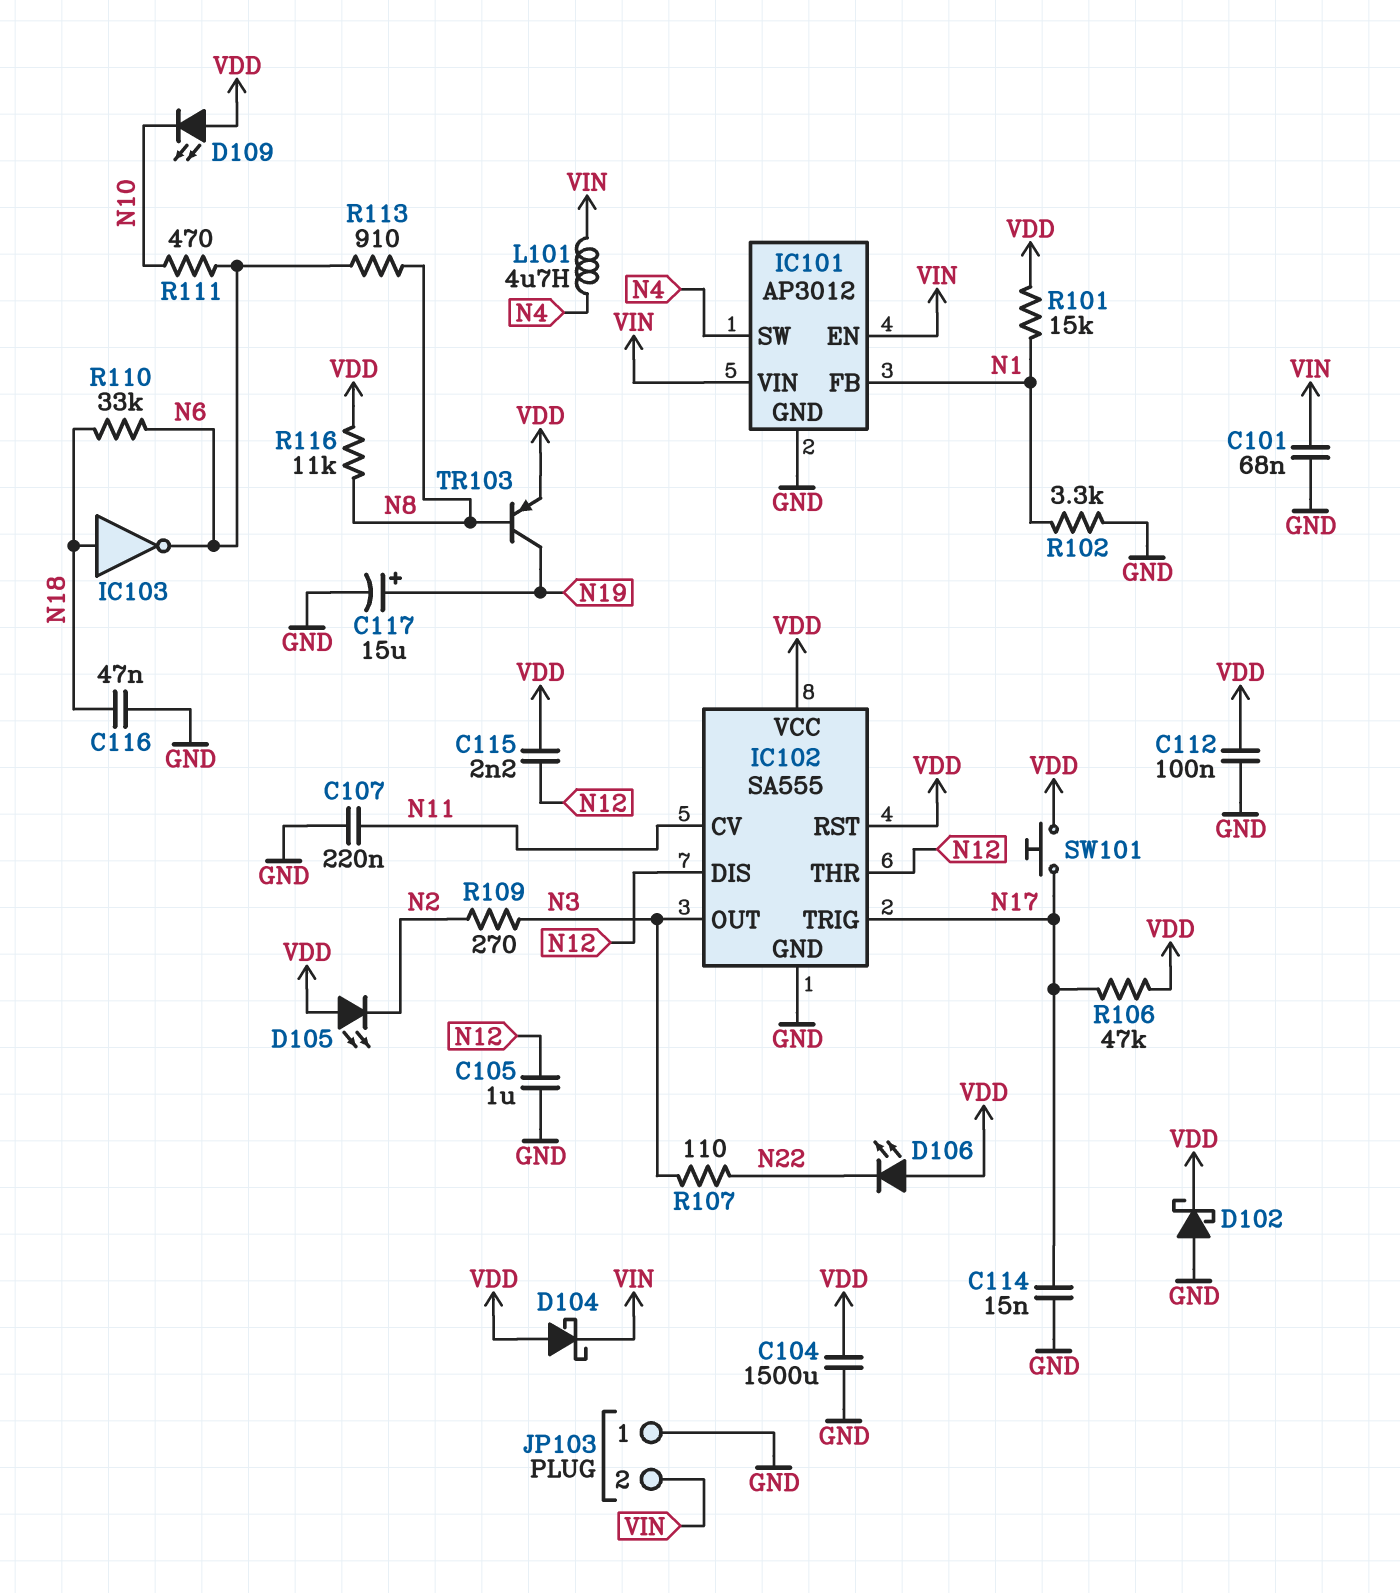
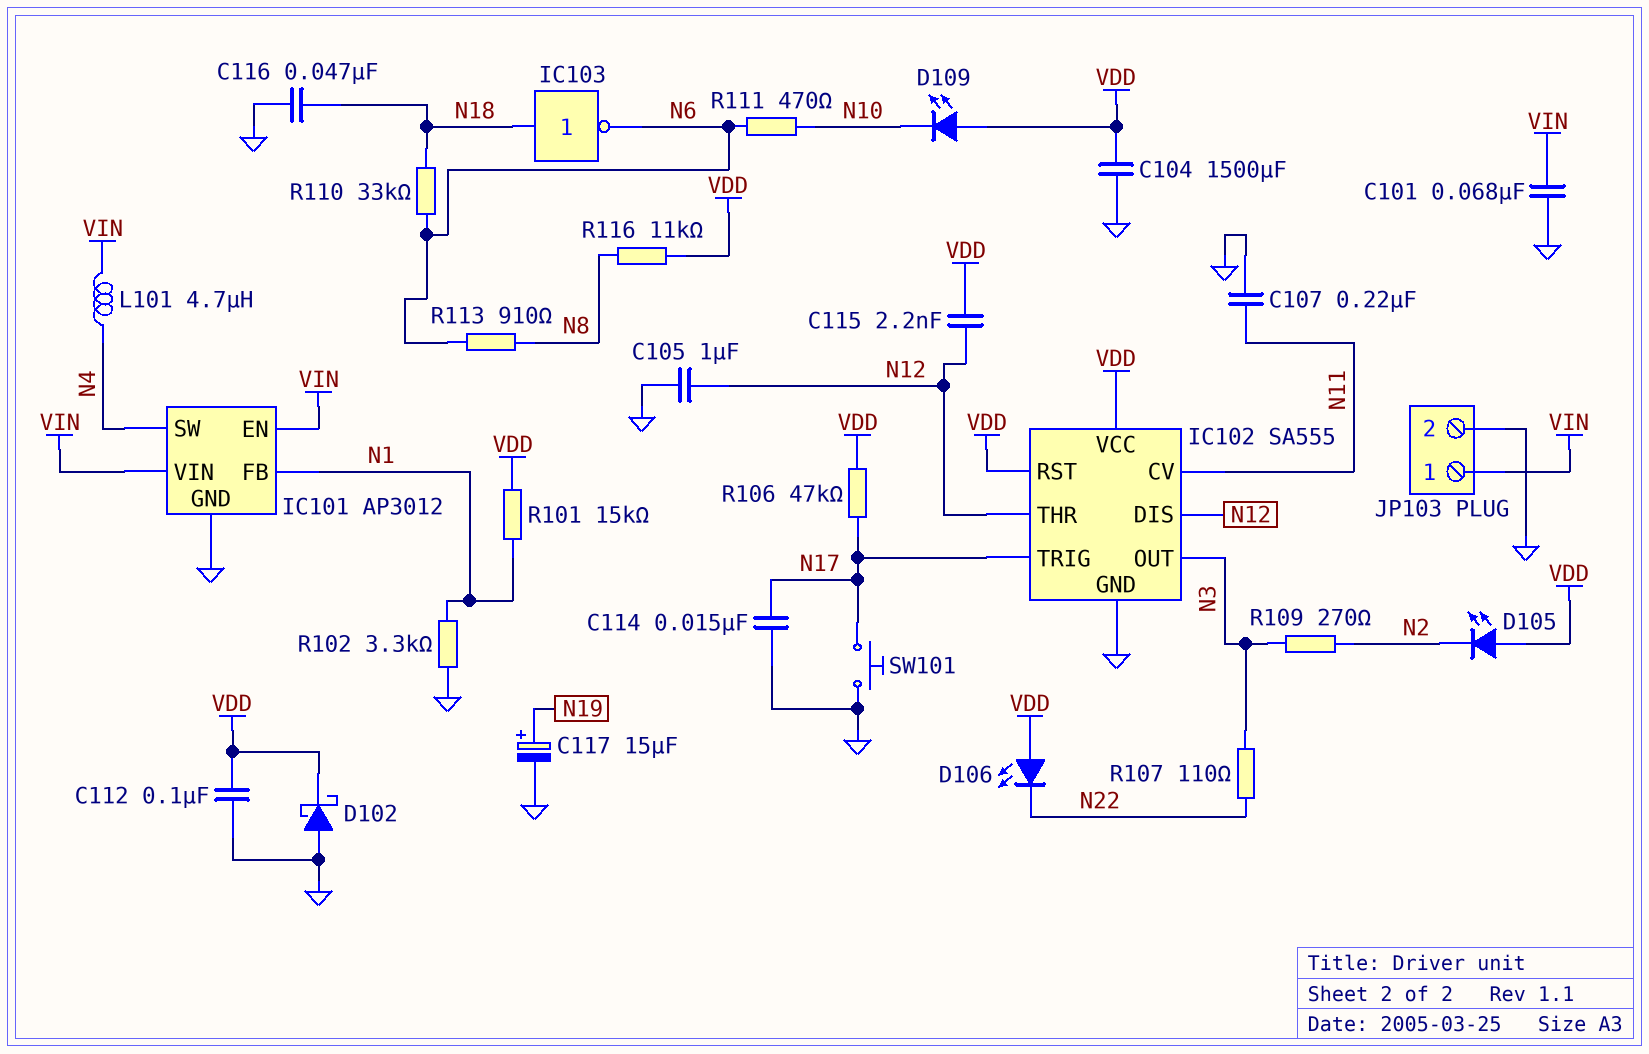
D104: schottky (A VDD, K VIN) -> none
JP103 pin 1: GND -> VIN
JP103 pin 2: VIN -> GND
SW101: button (N17, VDD) -> button (GND, N17)
TR103: PNP (B N8, C N19, E VDD) -> none

